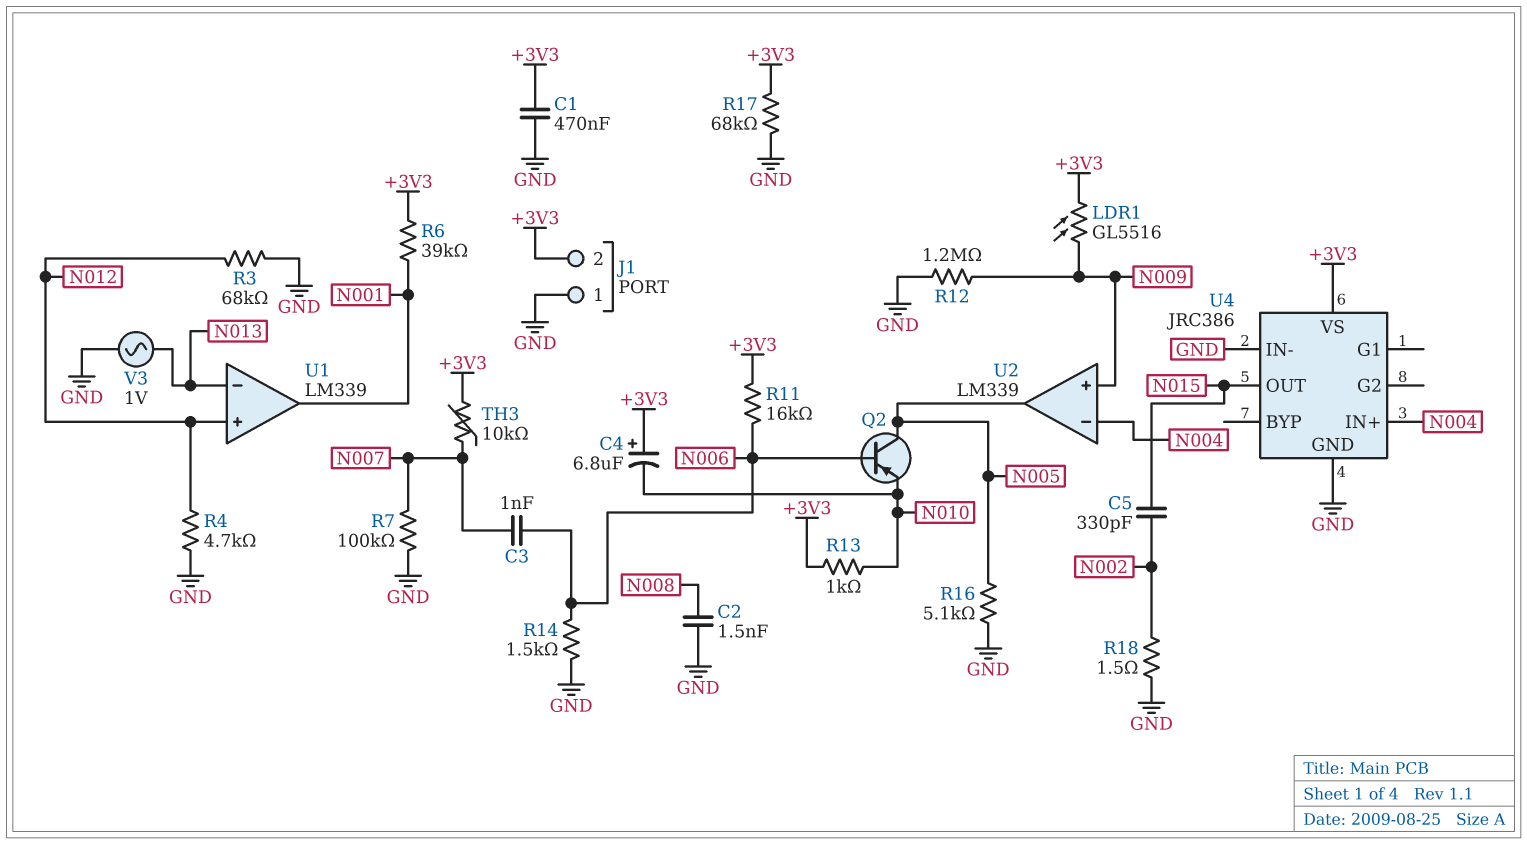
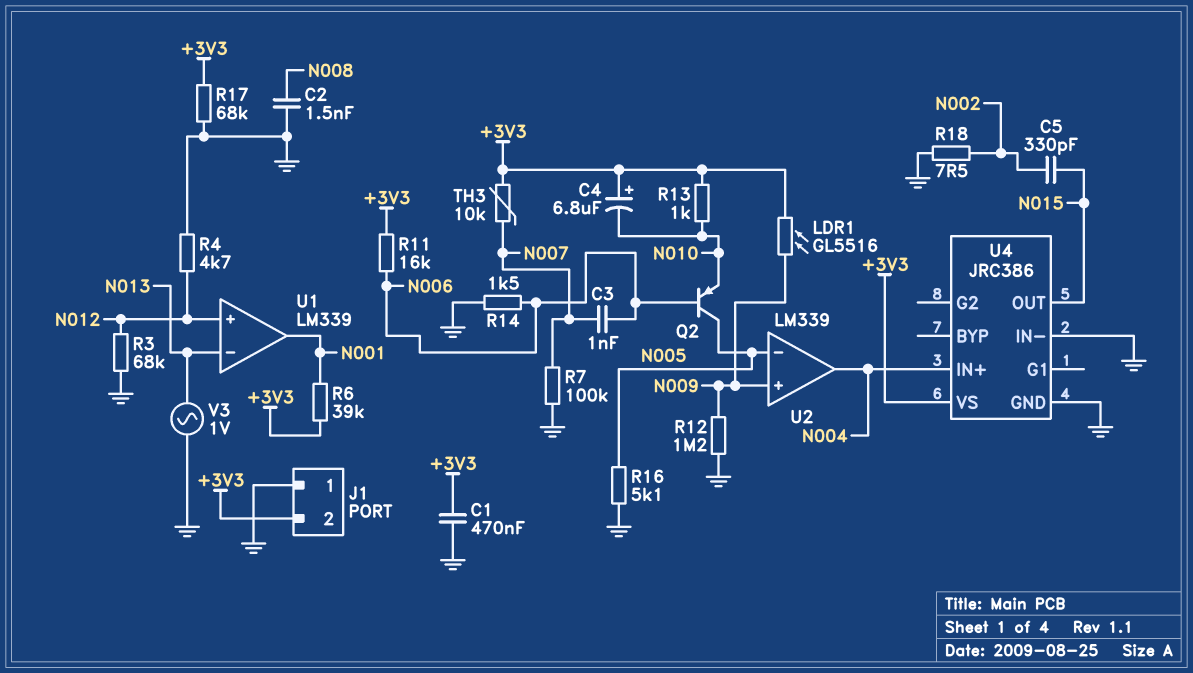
R18: 1.5 (GND, N002) -> 7.5 (GND, N002)
U2 pin in-: N004 -> N005
U2 pin out: N005 -> N004

